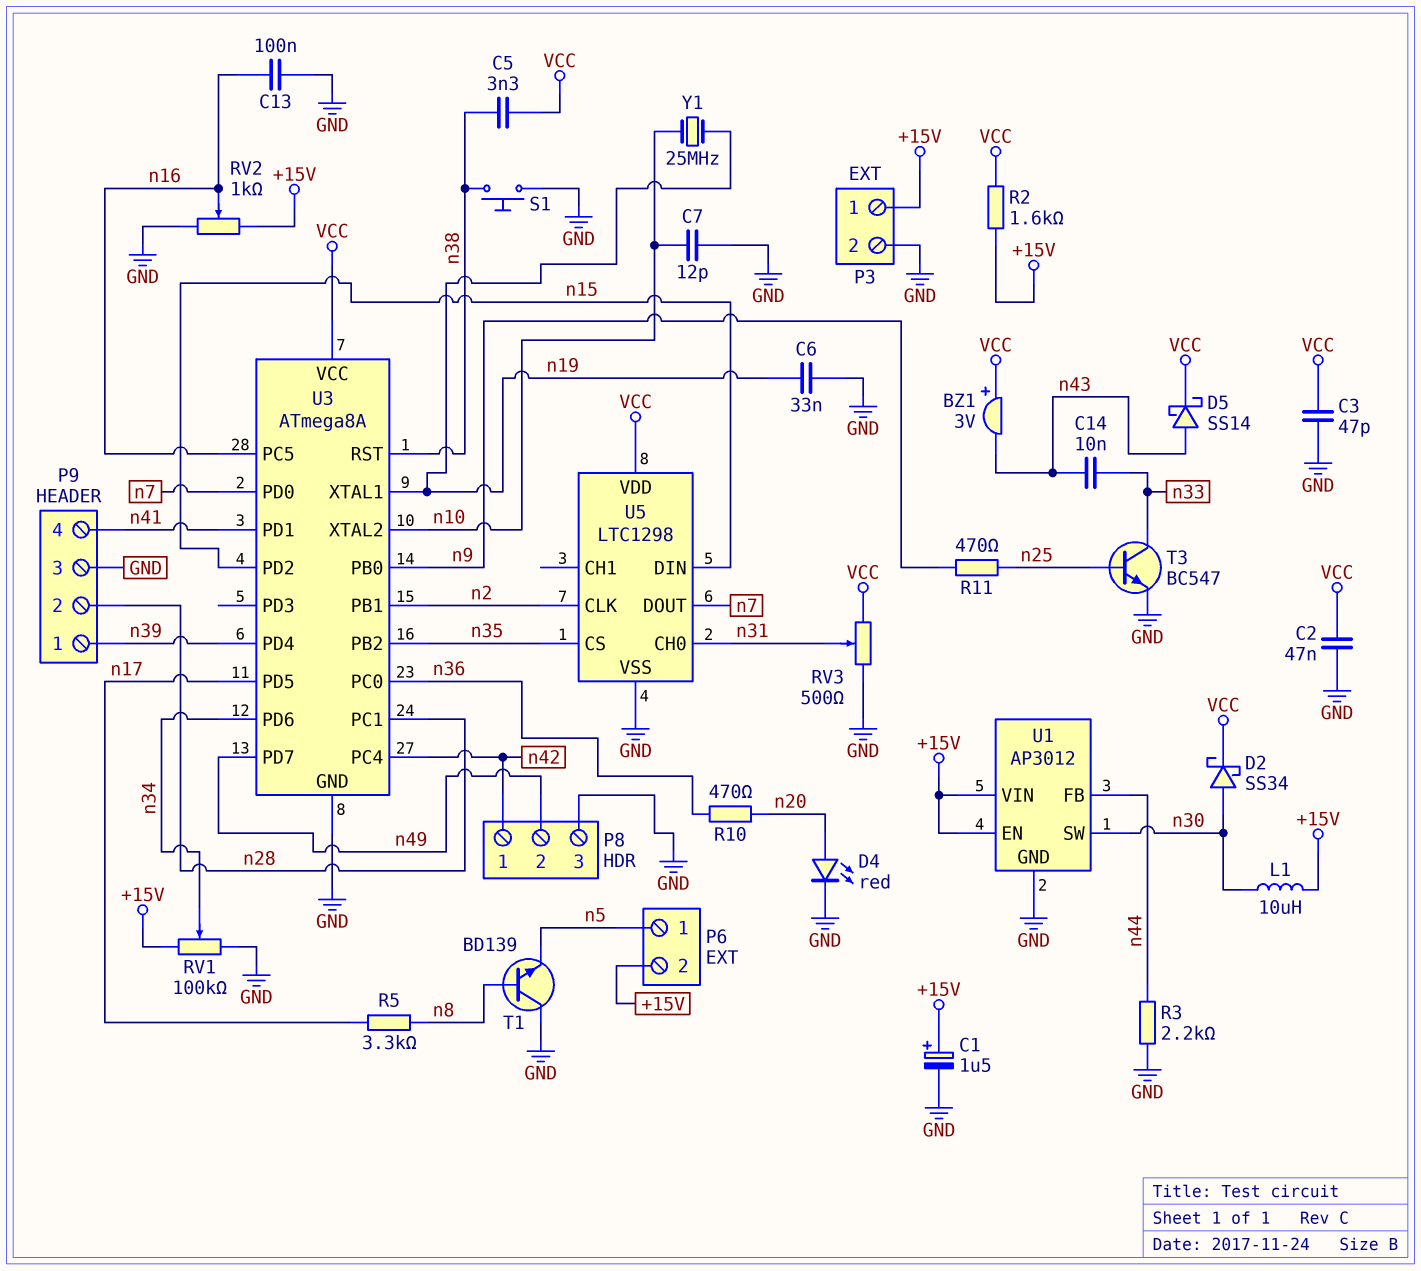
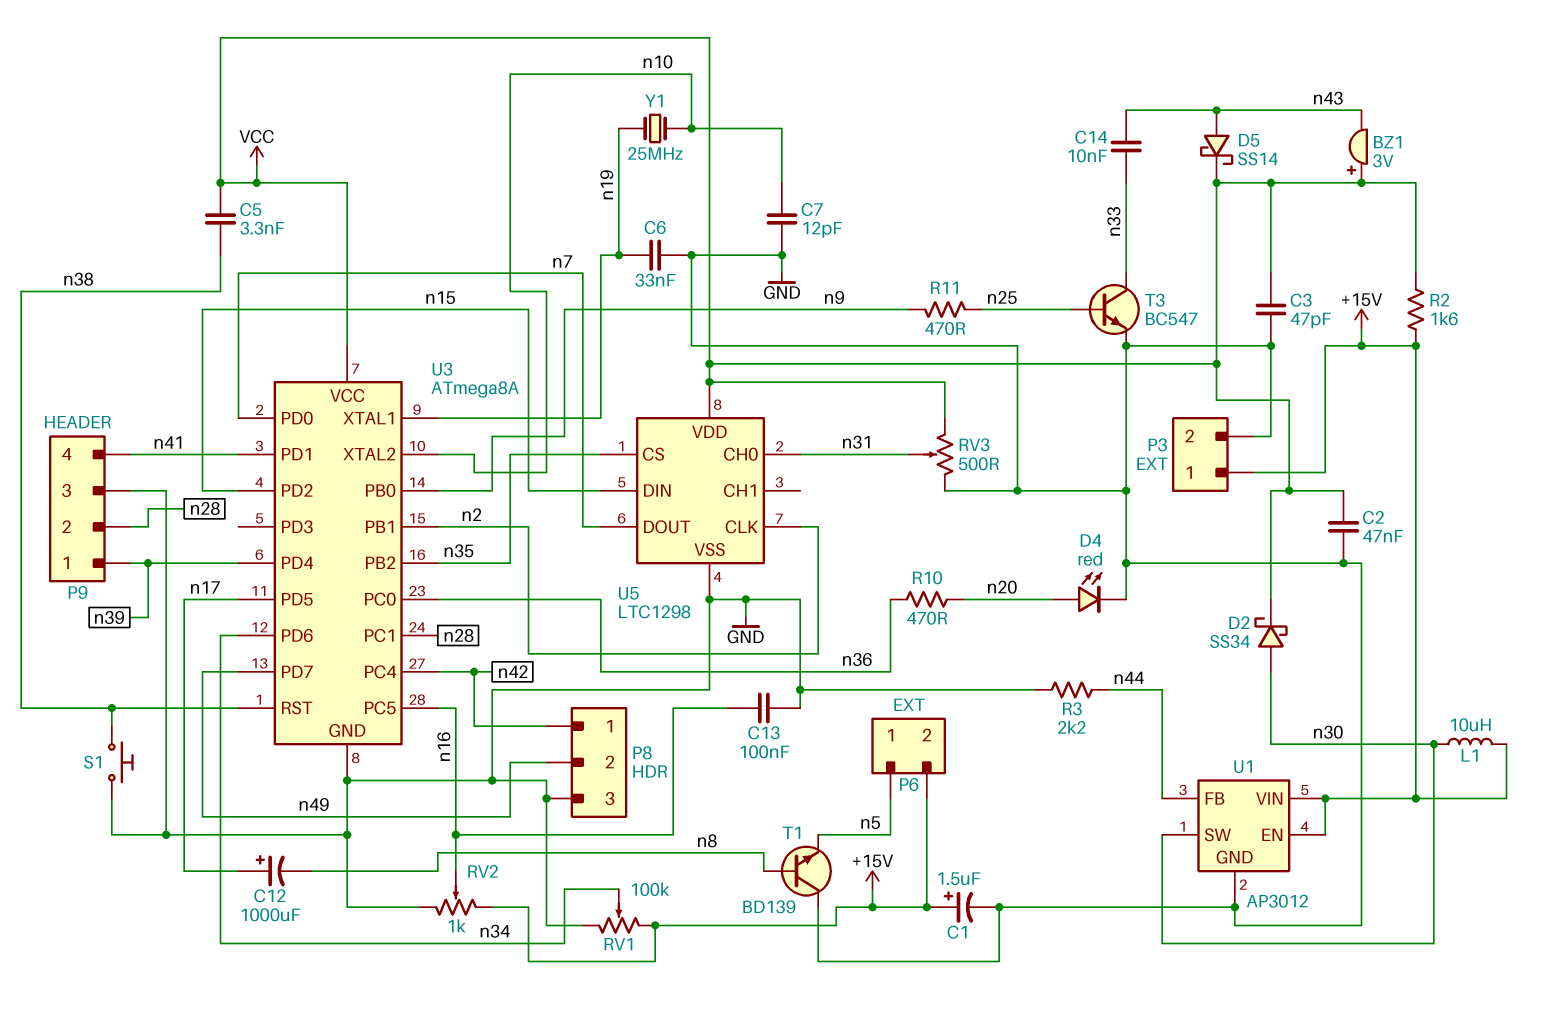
C12: none -> 1000uF (plus n17, minus n8)
R5: 3.3k (n8, n17) -> none

